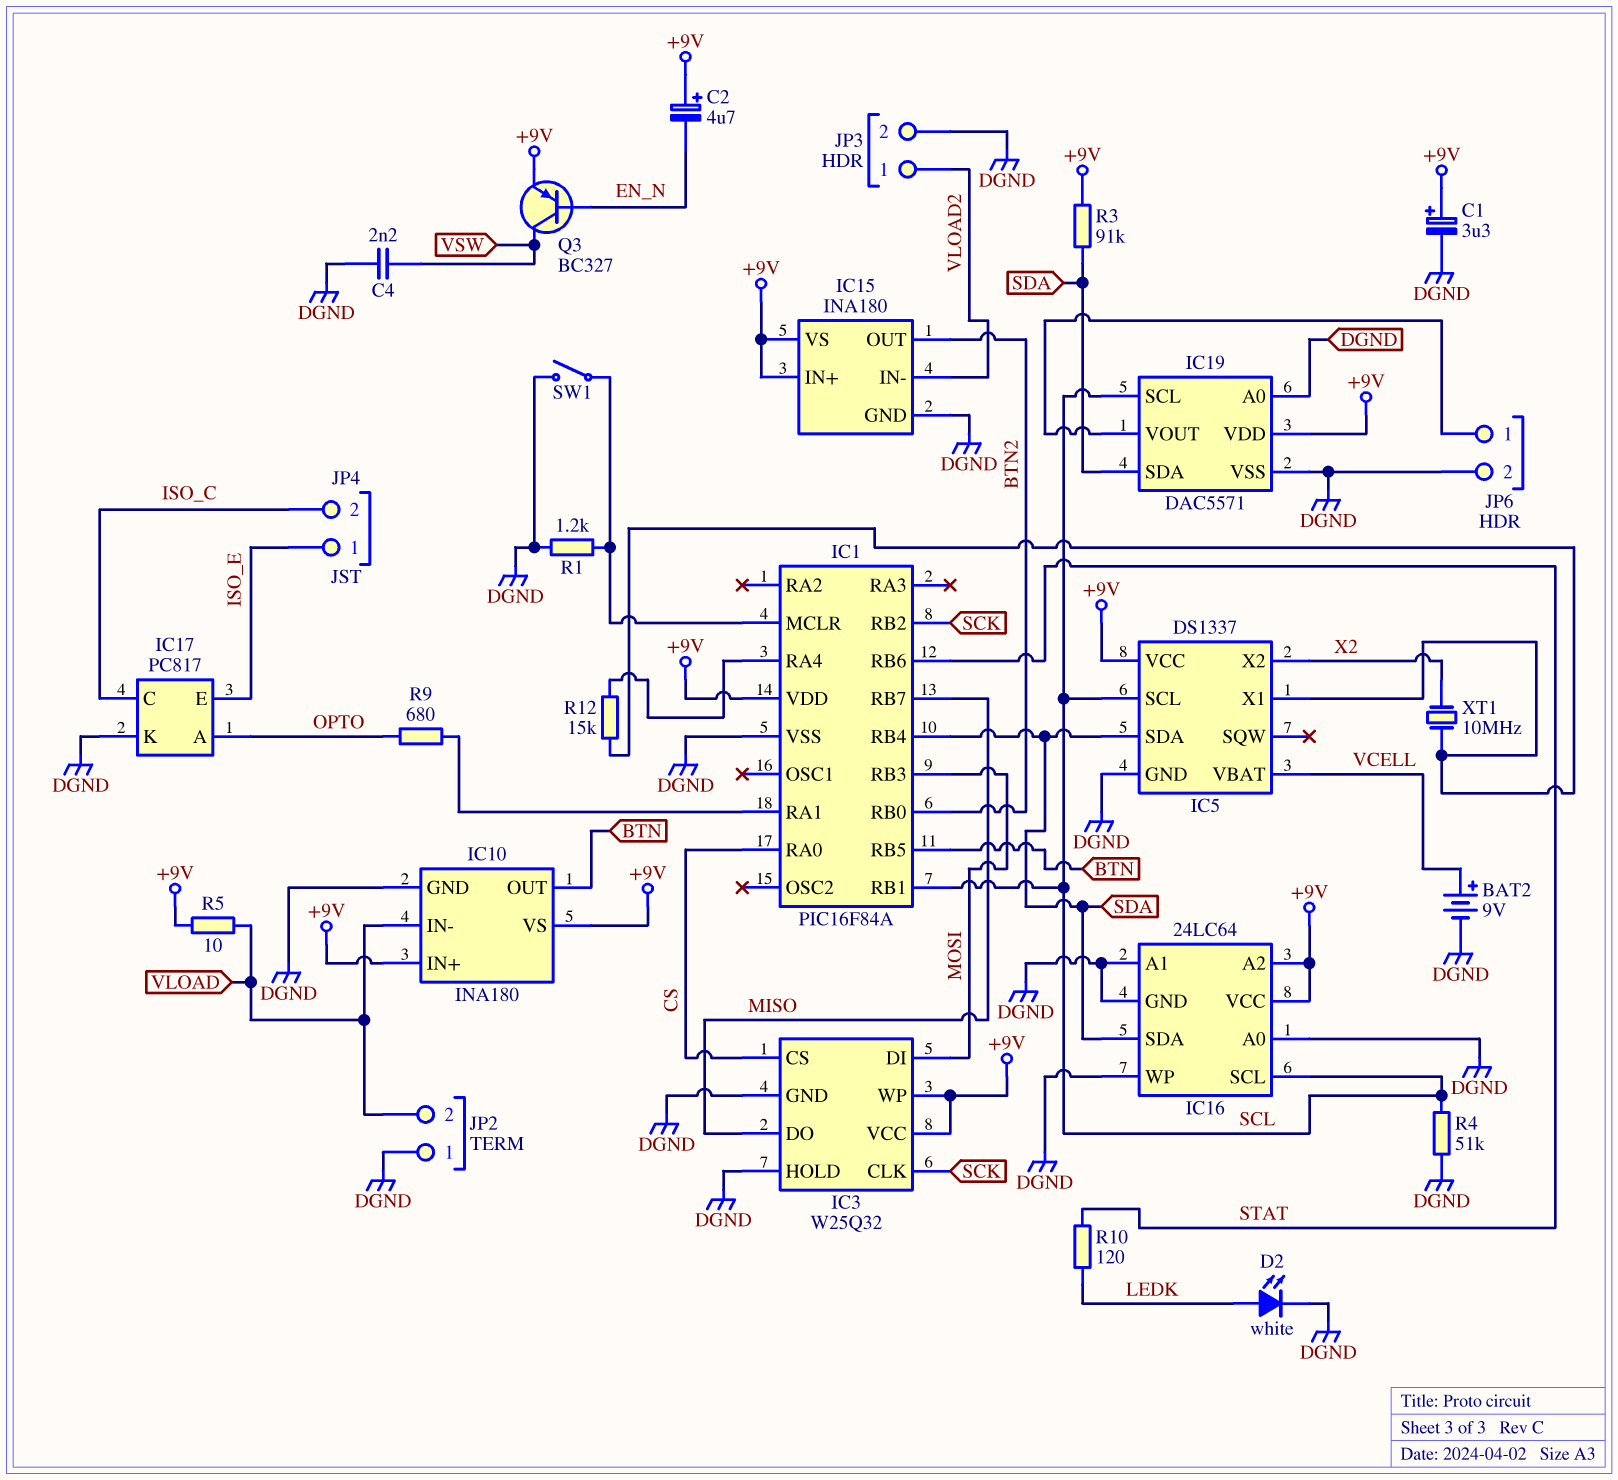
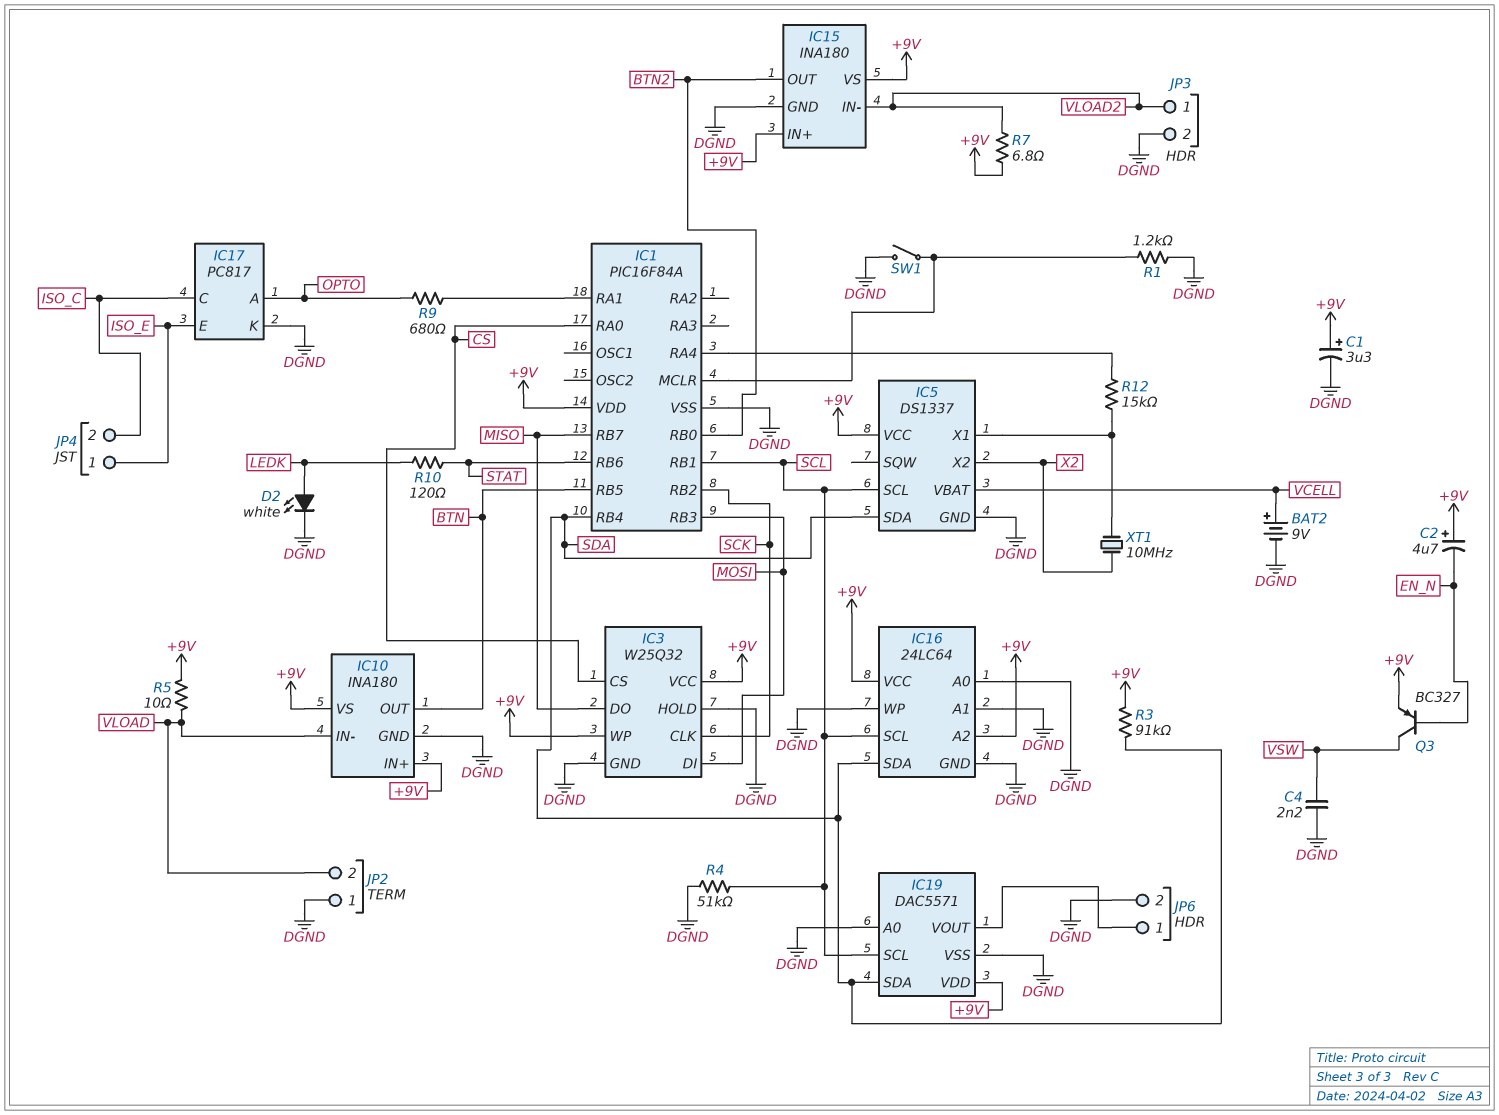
R7: none -> 6.8 (+9V, VLOAD2)

